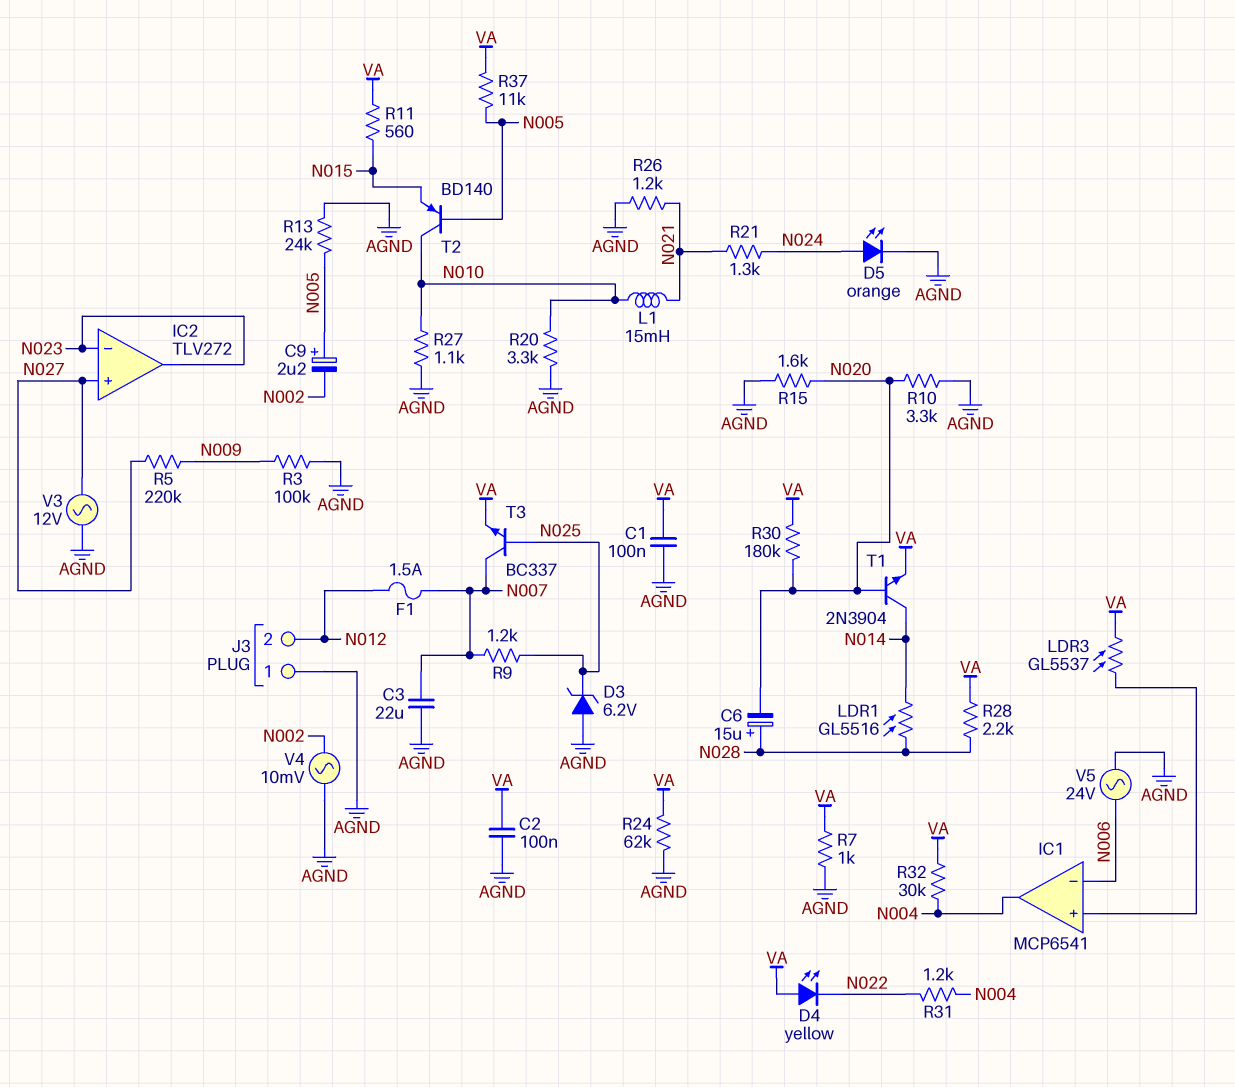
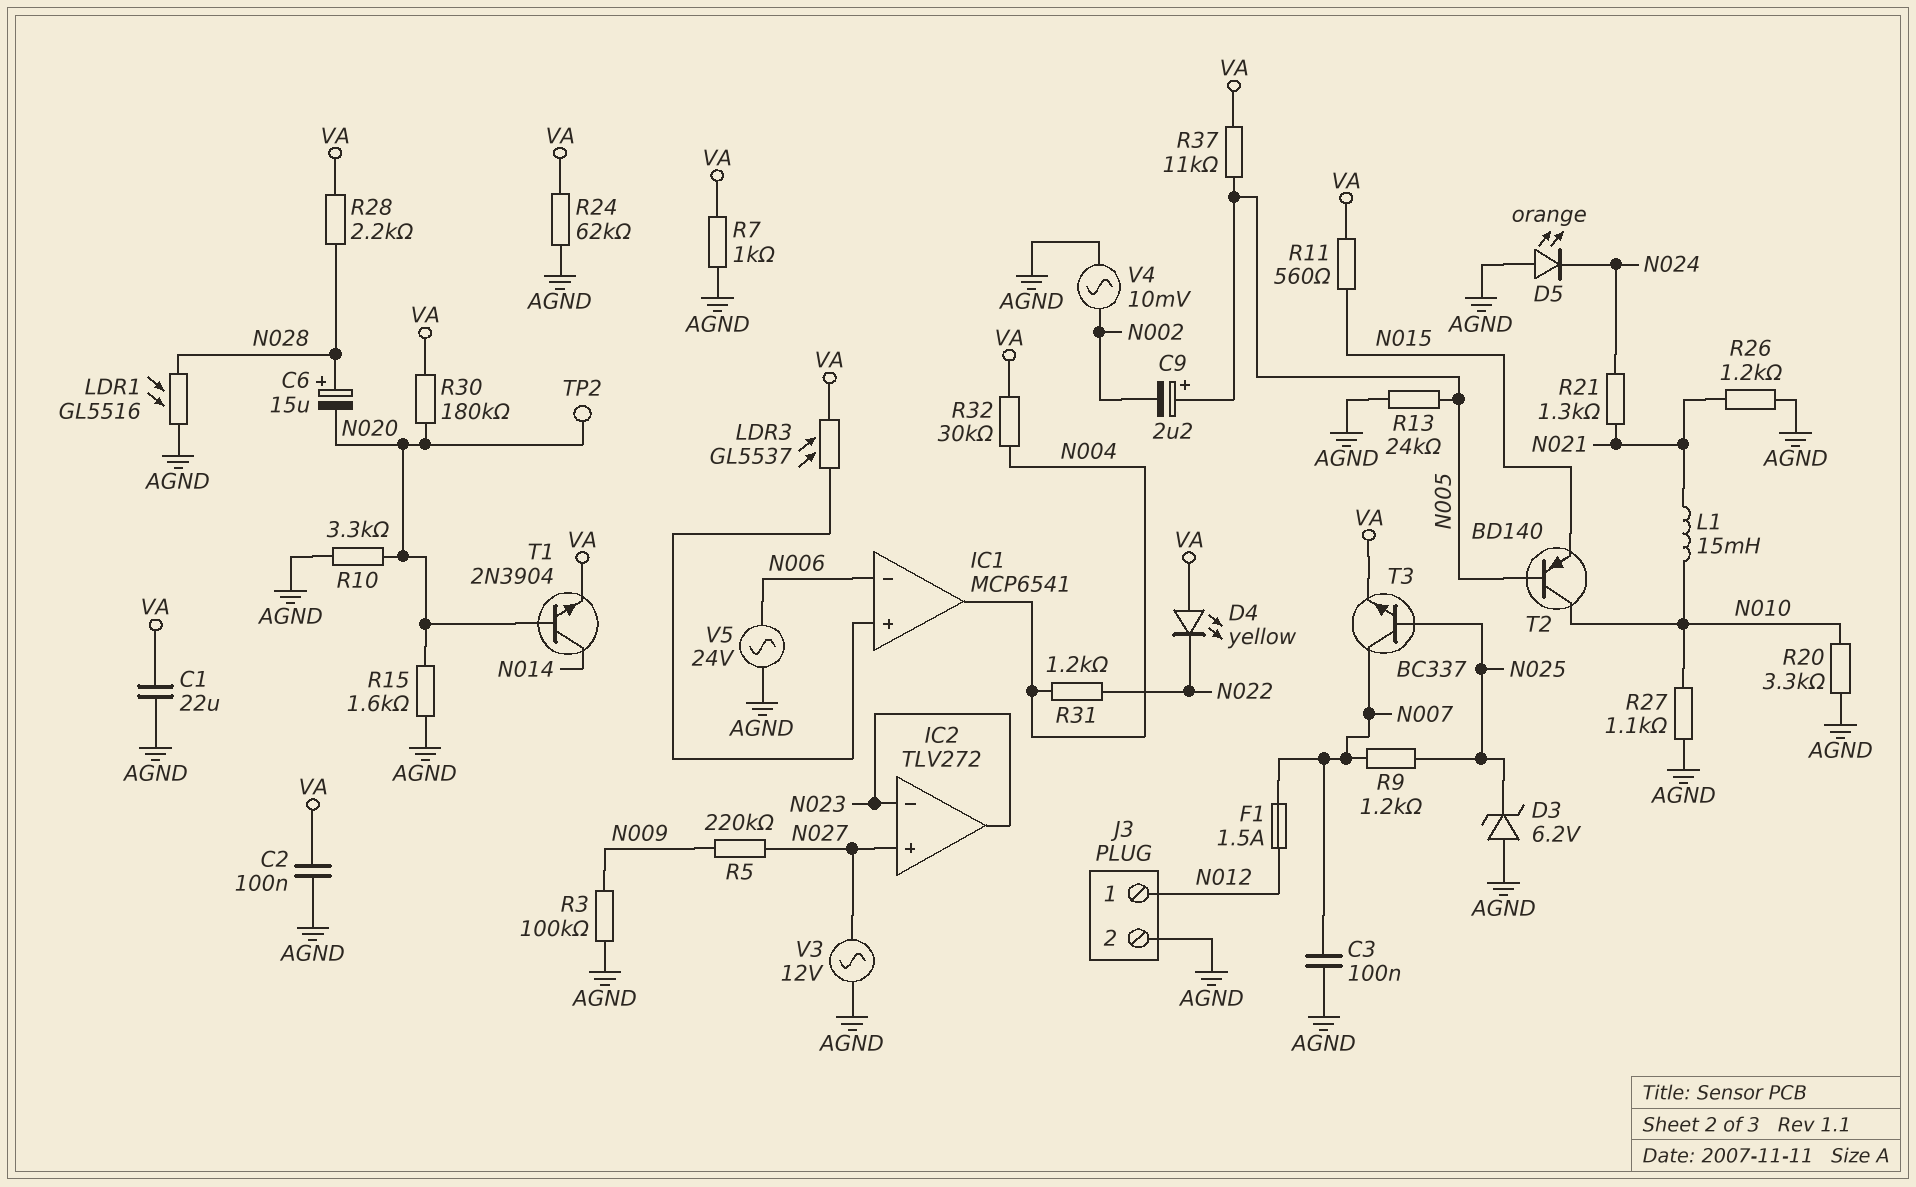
C1: 100nF (AGND, VA) -> 22uF (AGND, VA)
C3: 22uF (AGND, N007) -> 100nF (AGND, N007)
D5: LED orange (A N024, K AGND) -> LED orange (A AGND, K N024)
J3 pin 1: AGND -> N012
J3 pin 2: N012 -> AGND
LDR1: GL5516 (N014, N028) -> GL5516 (AGND, N028)
TP2: none -> test point (N020)

